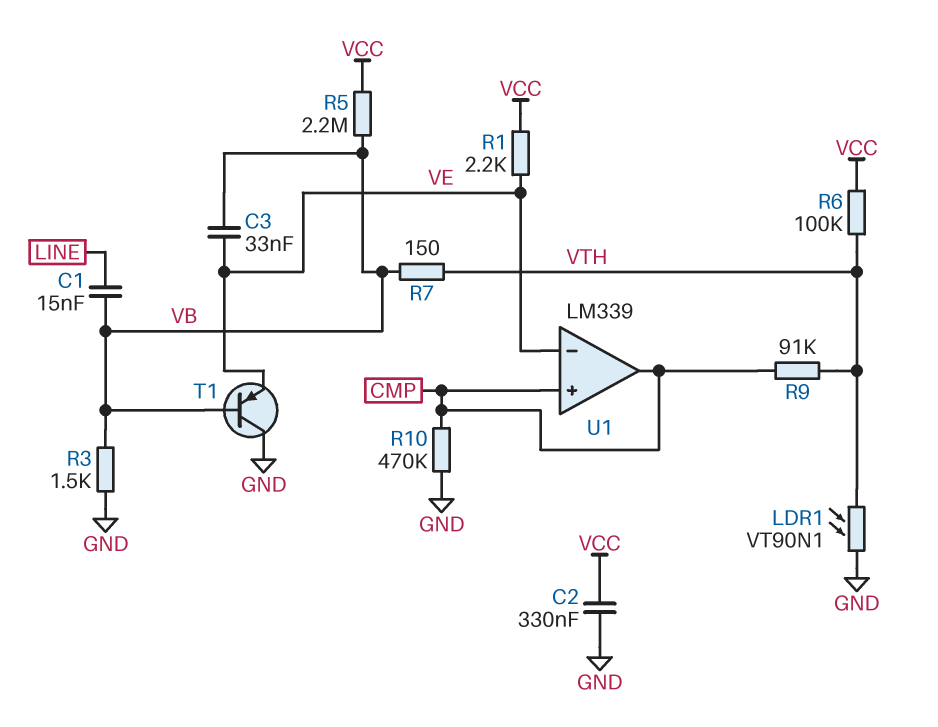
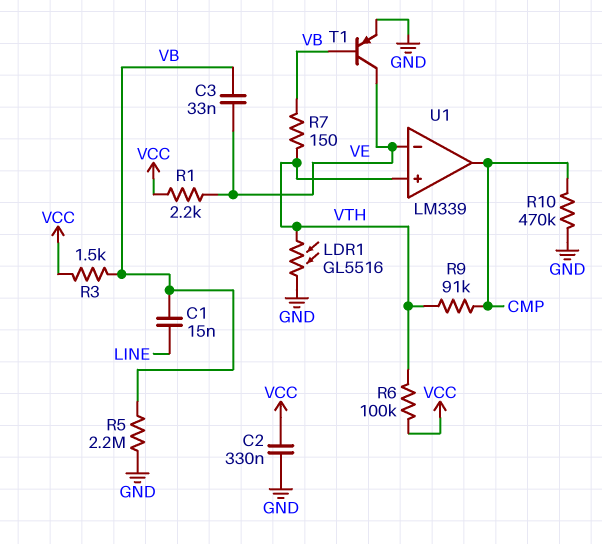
LDR1: VT90N1 (GND, VTH) -> GL5516 (GND, VTH)
R3: 1.5k (GND, VB) -> 1.5k (VB, VCC)
R5: 2.2M (VB, VCC) -> 2.2M (GND, VB)
T1: PNP (B VB, C GND, E VE) -> PNP (B VB, C VE, E GND)
U1 pin in+: CMP -> VTH

